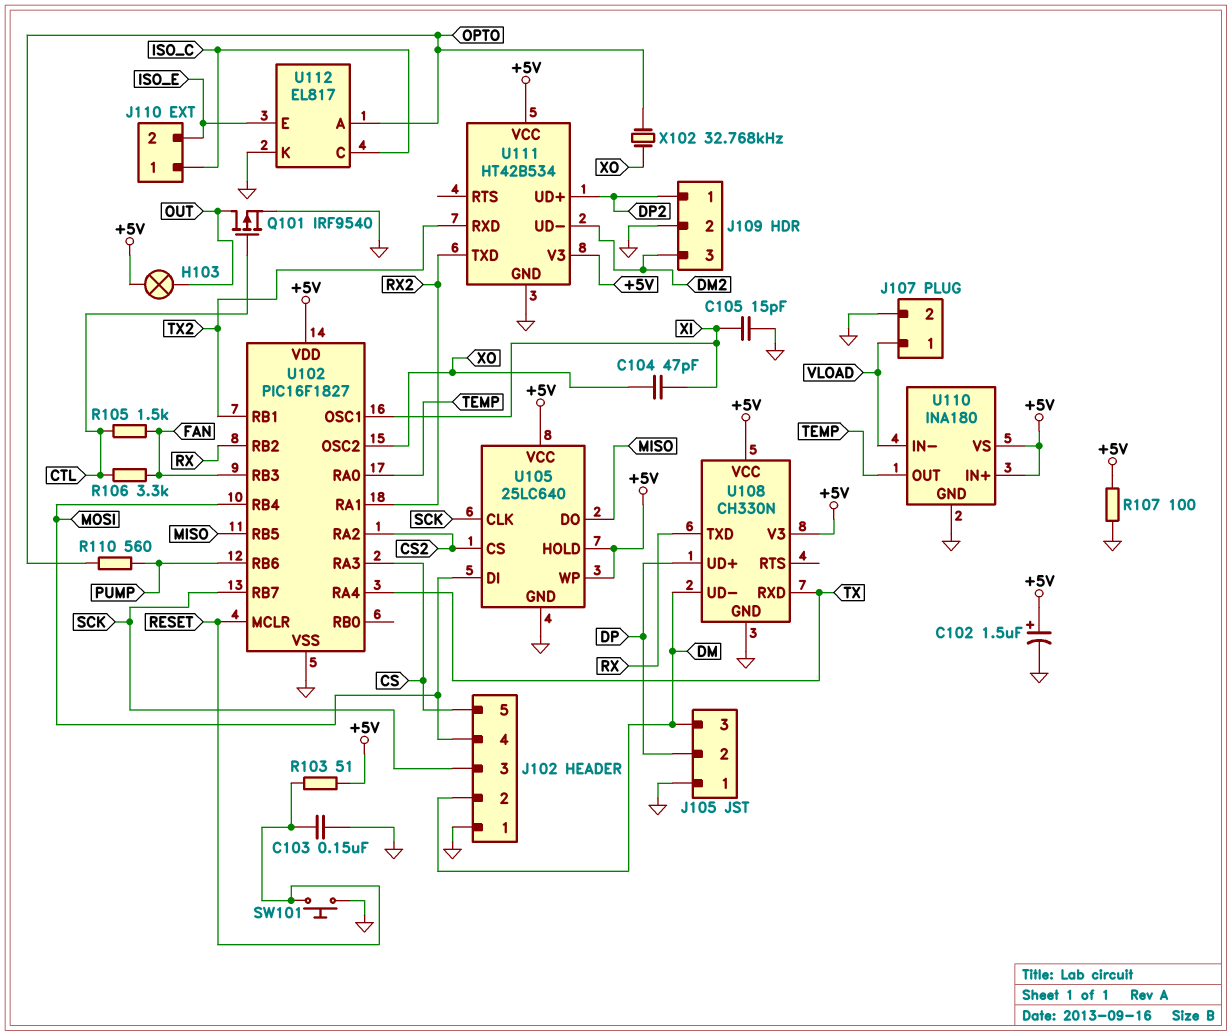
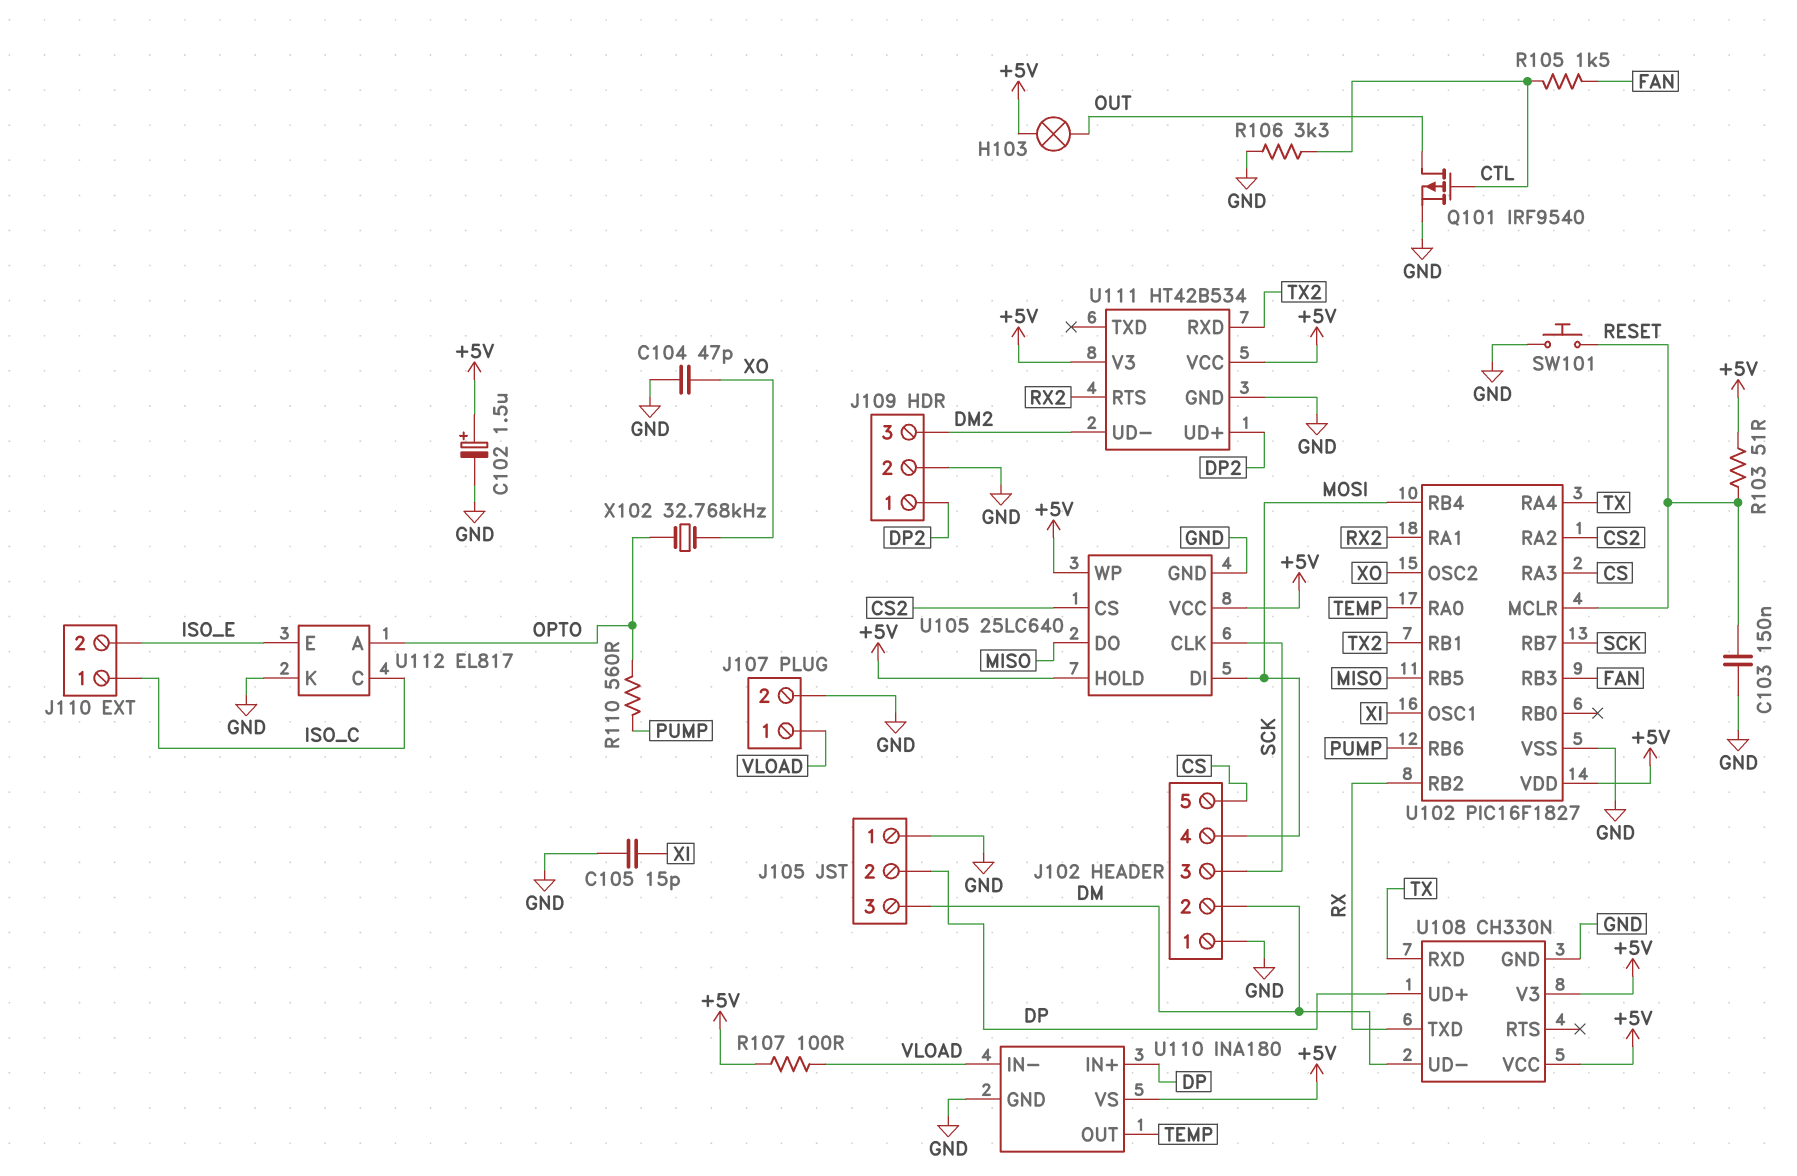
C104: 47pF (XI, XO) -> 47pF (GND, XO)
R106: 3.3k (CTL, FAN) -> 3.3k (CTL, GND)
R107: 100 (+5V, GND) -> 100 (+5V, VLOAD)
U110 pin IN+: +5V -> DP
U111 pin RTS: none -> RX2
U111 pin TXD: RX2 -> none

